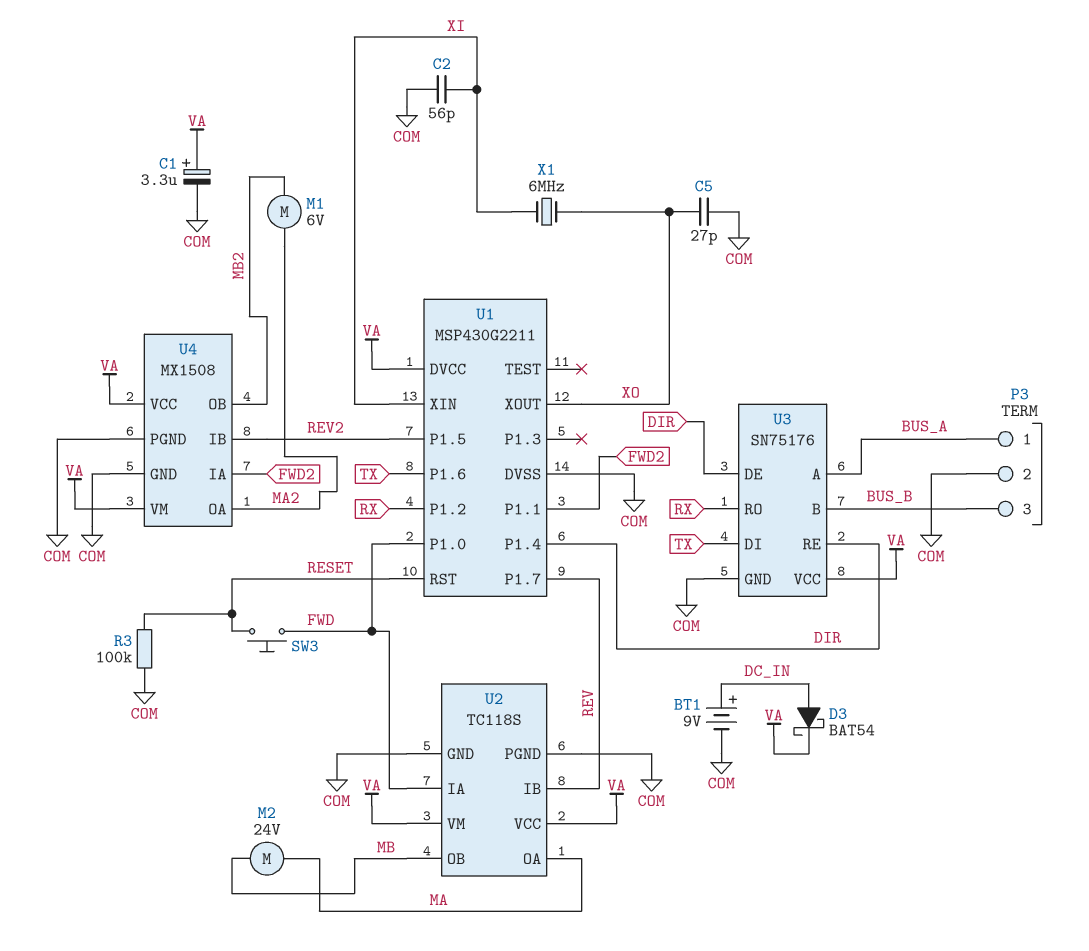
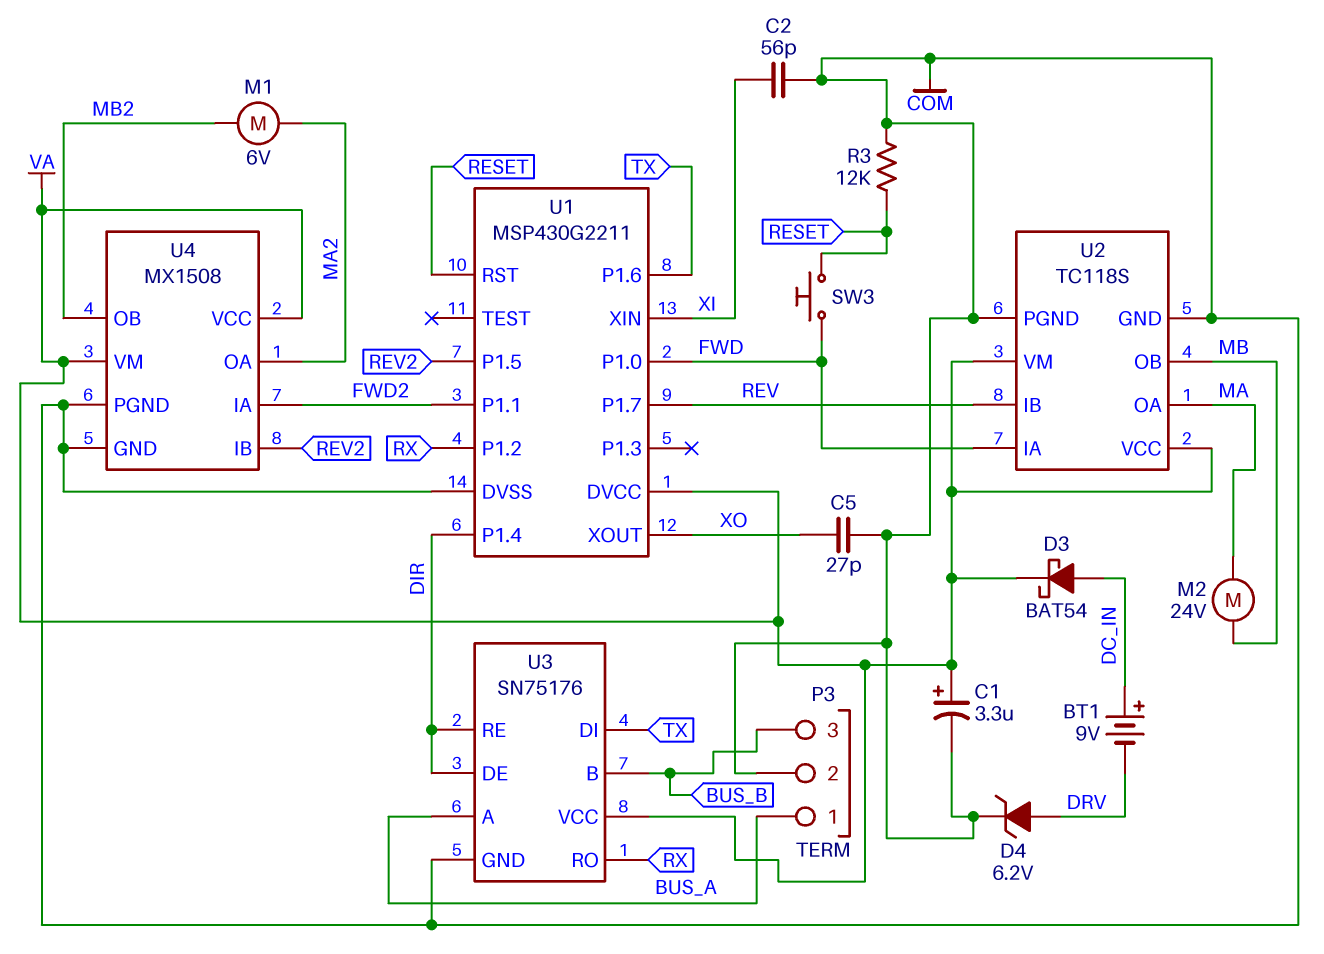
BT1: 9V (plus DC_IN, minus COM) -> 9V (plus DC_IN, minus DRV)
D4: none -> zener 6.2V (A DRV, K COM)
R3: 100k (COM, RESET) -> 12k (COM, RESET)
X1: 6MHz (XI, XO) -> none

